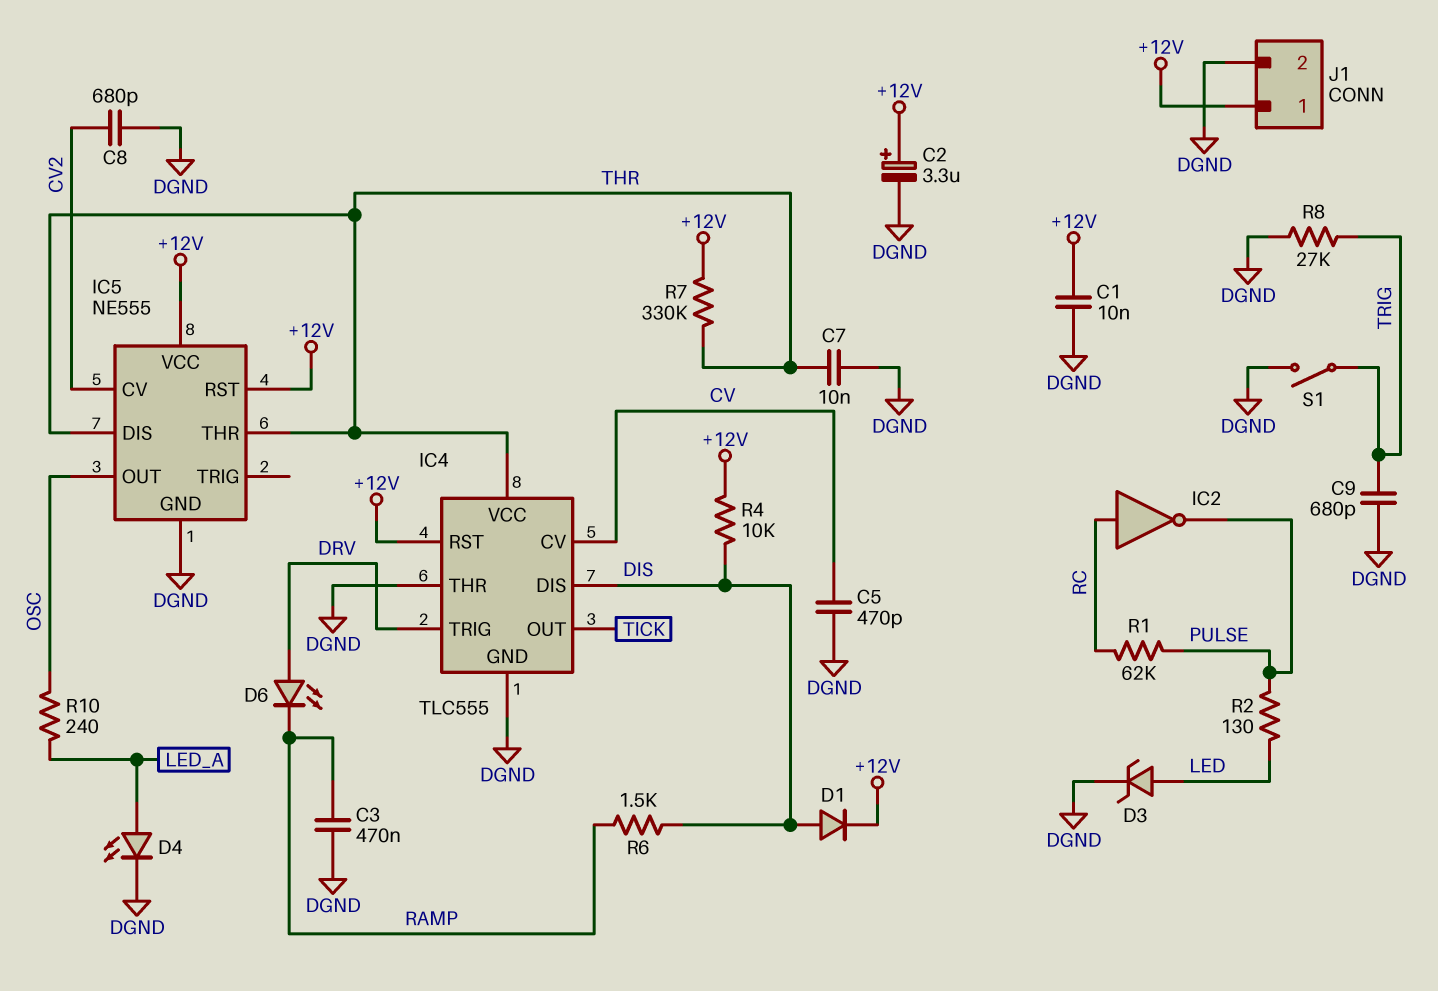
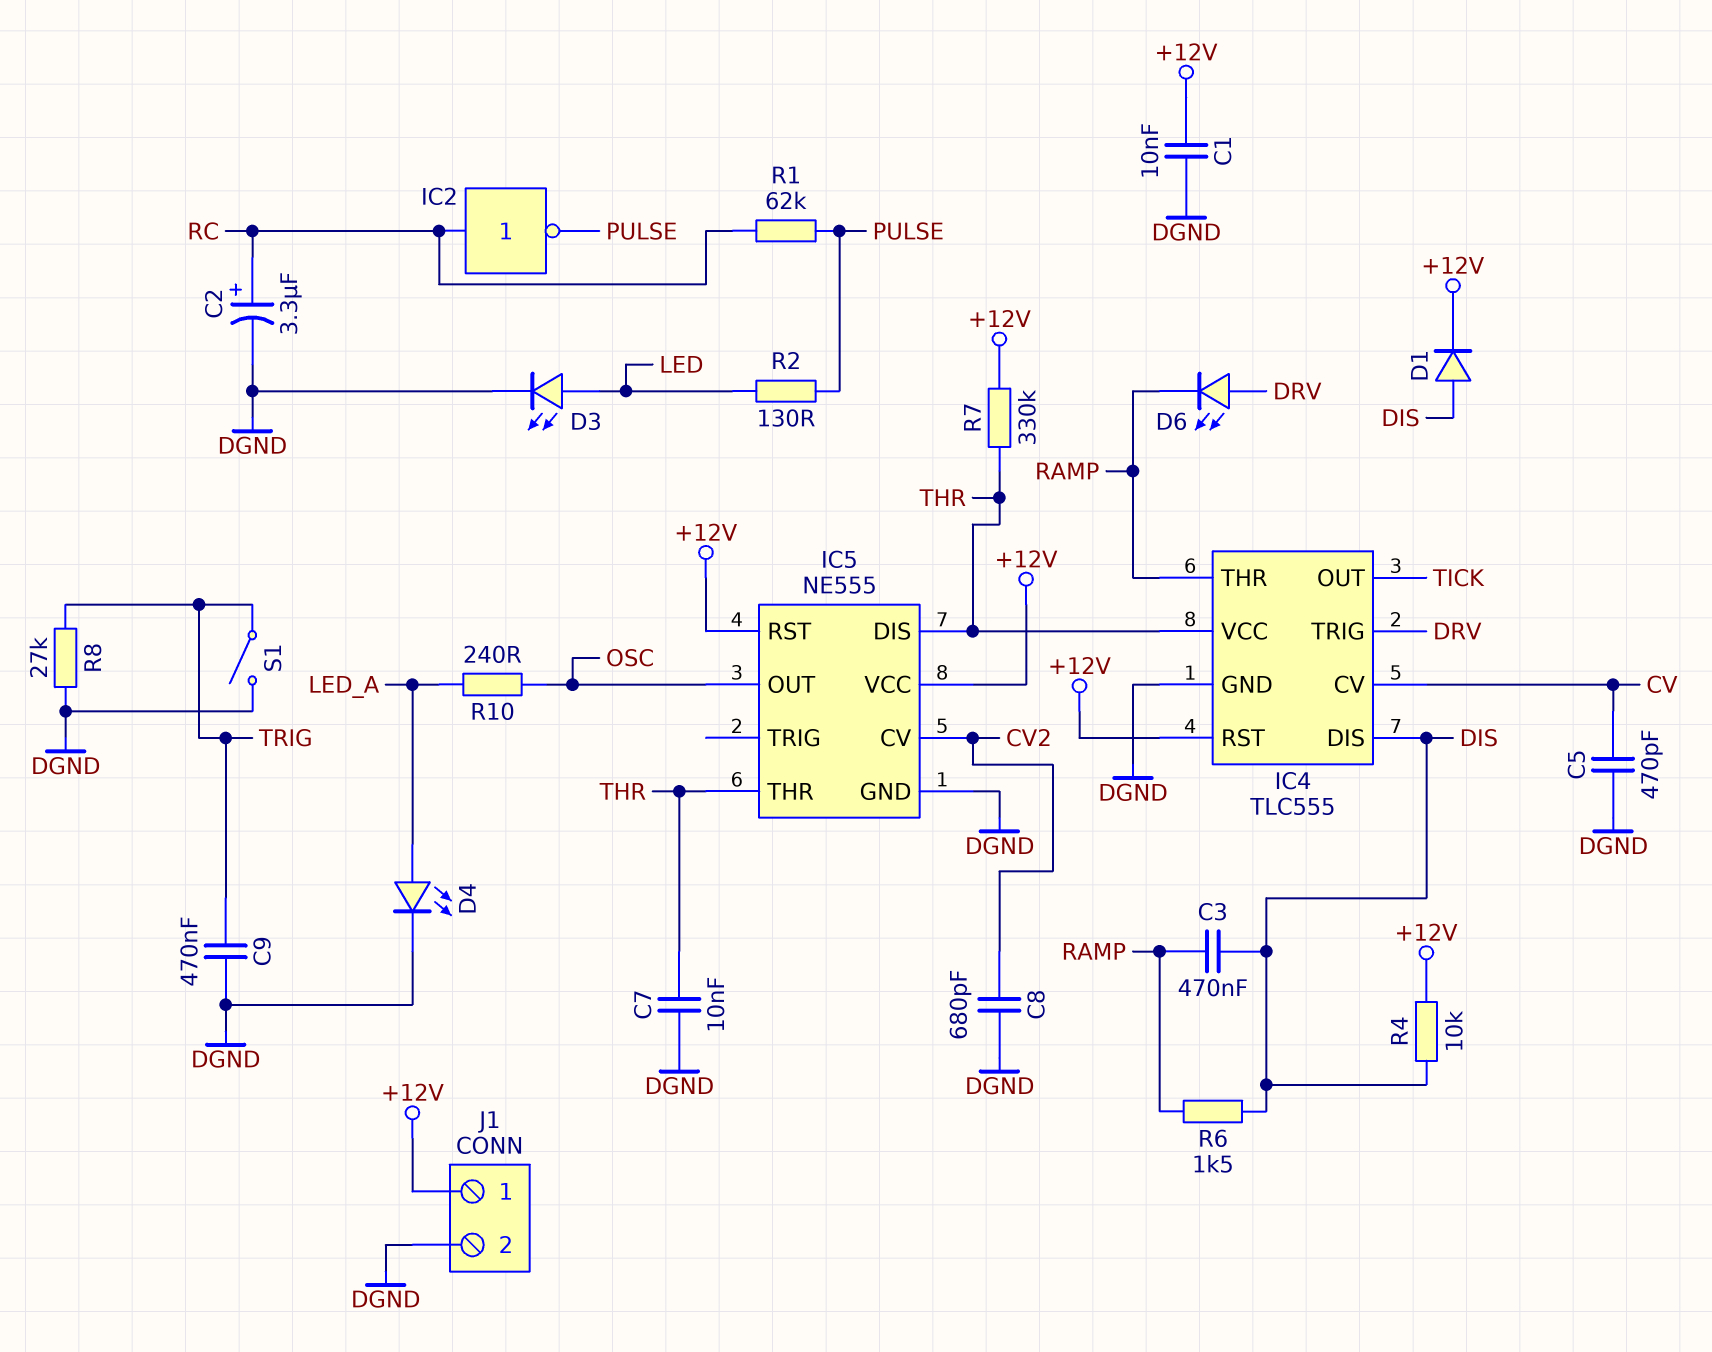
C2: 3.3uF (plus +12V, minus DGND) -> 3.3uF (plus RC, minus DGND)
C3: 470nF (DGND, RAMP) -> 470nF (DIS, RAMP)
C9: 680pF (DGND, TRIG) -> 470nF (DGND, TRIG)
D3: zener (A LED, K DGND) -> LED (A LED, K DGND)
IC4 pin THR: DGND -> RAMP

